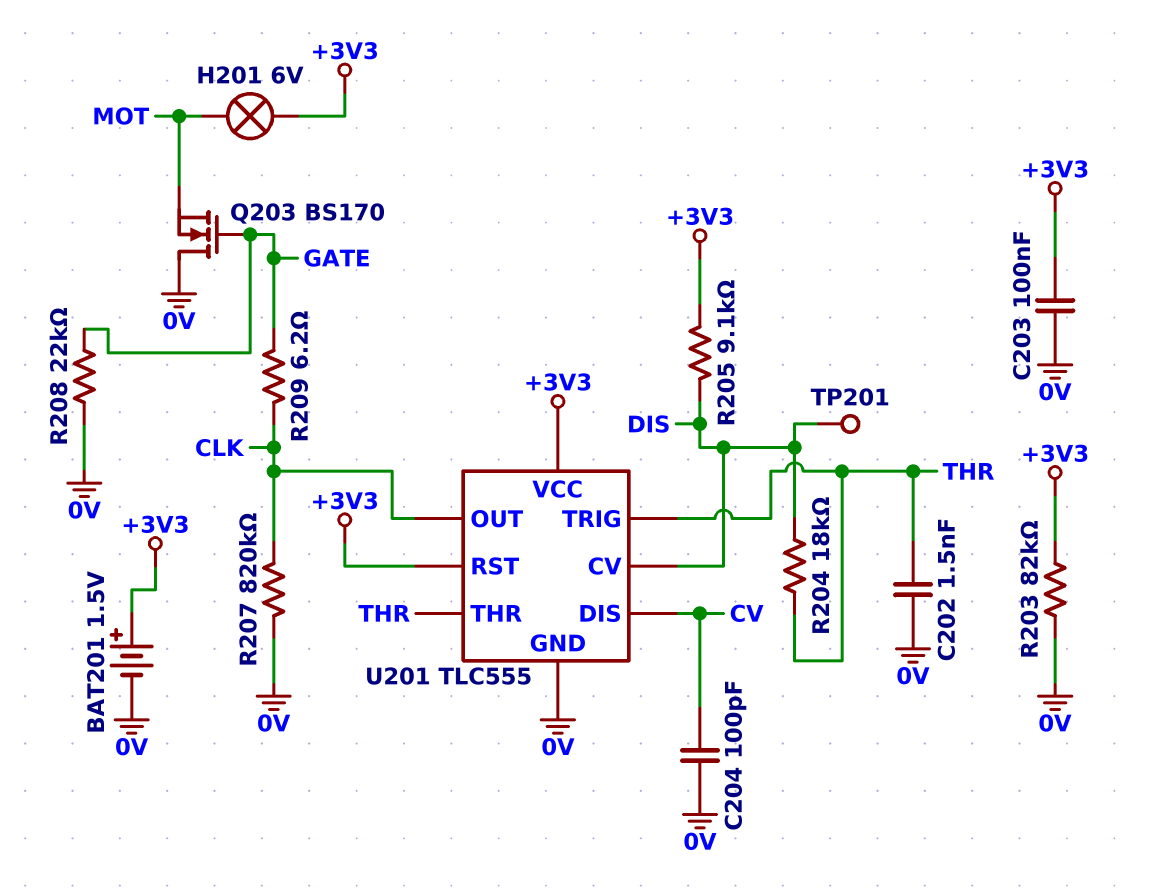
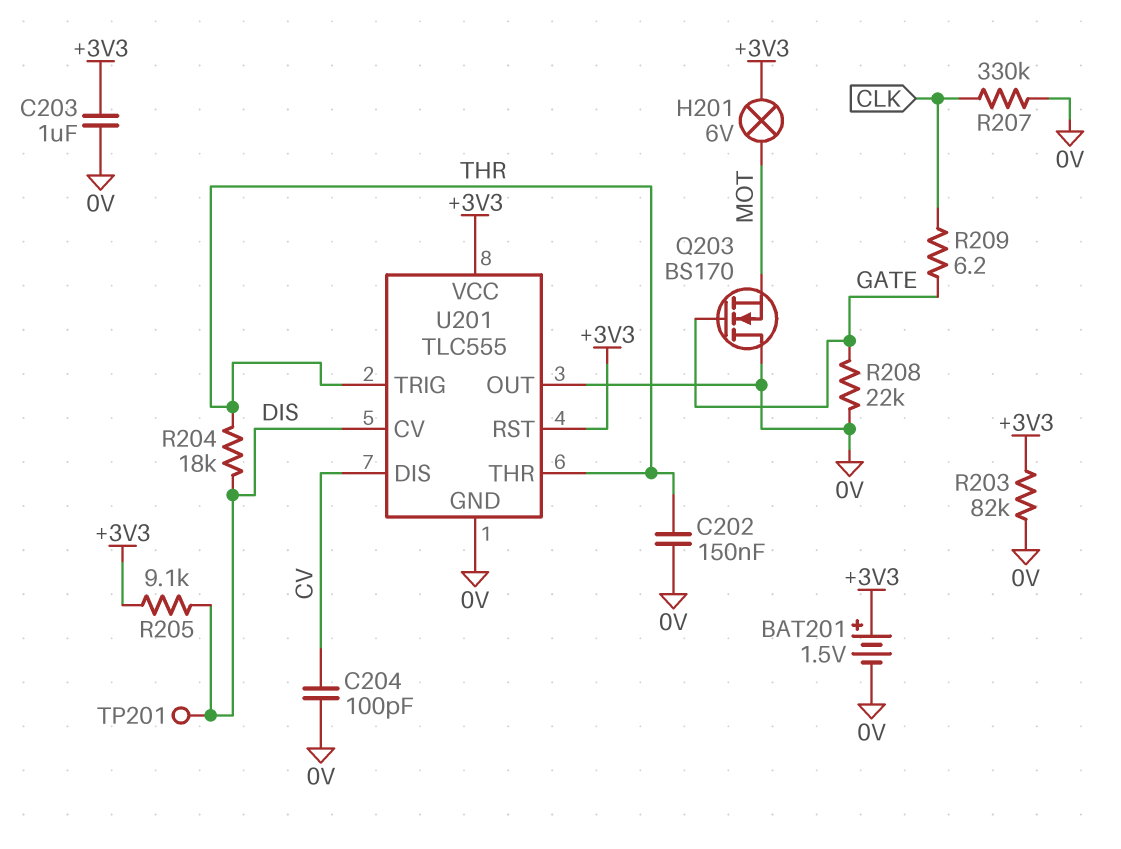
C202: 1.5nF (0V, THR) -> 150nF (0V, THR)
C203: 100nF (+3V3, 0V) -> 1uF (+3V3, 0V)
R207: 820k (0V, CLK) -> 330k (0V, CLK)
U201 pin OUT: CLK -> 0V

